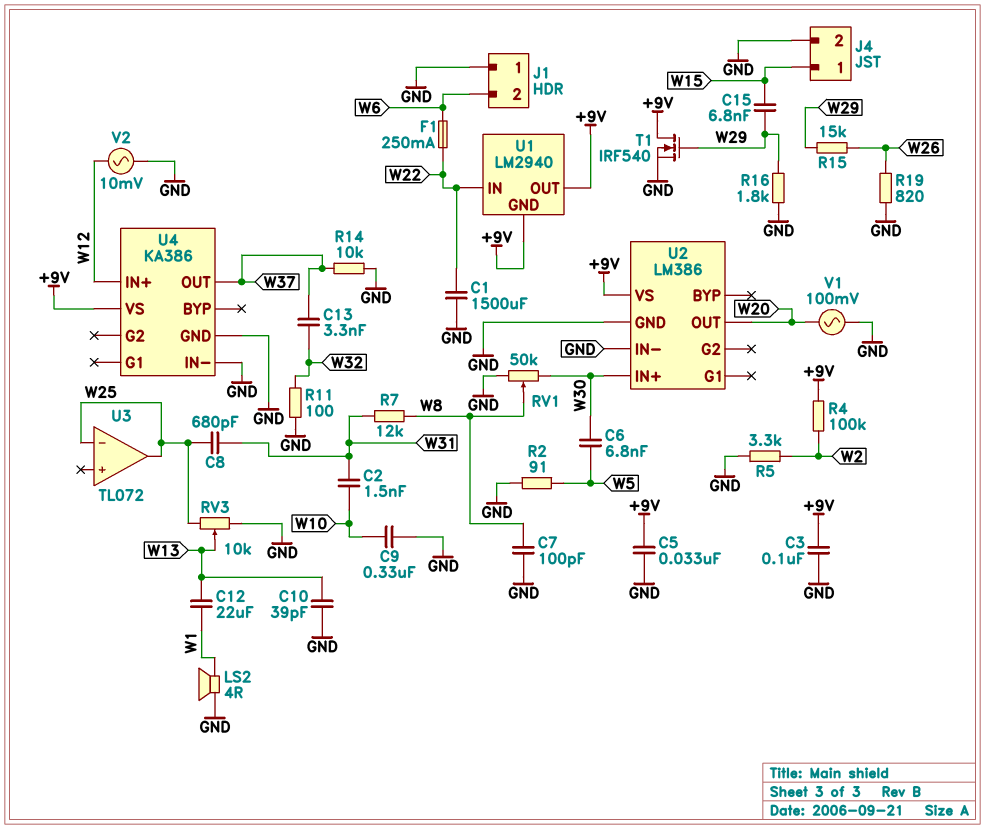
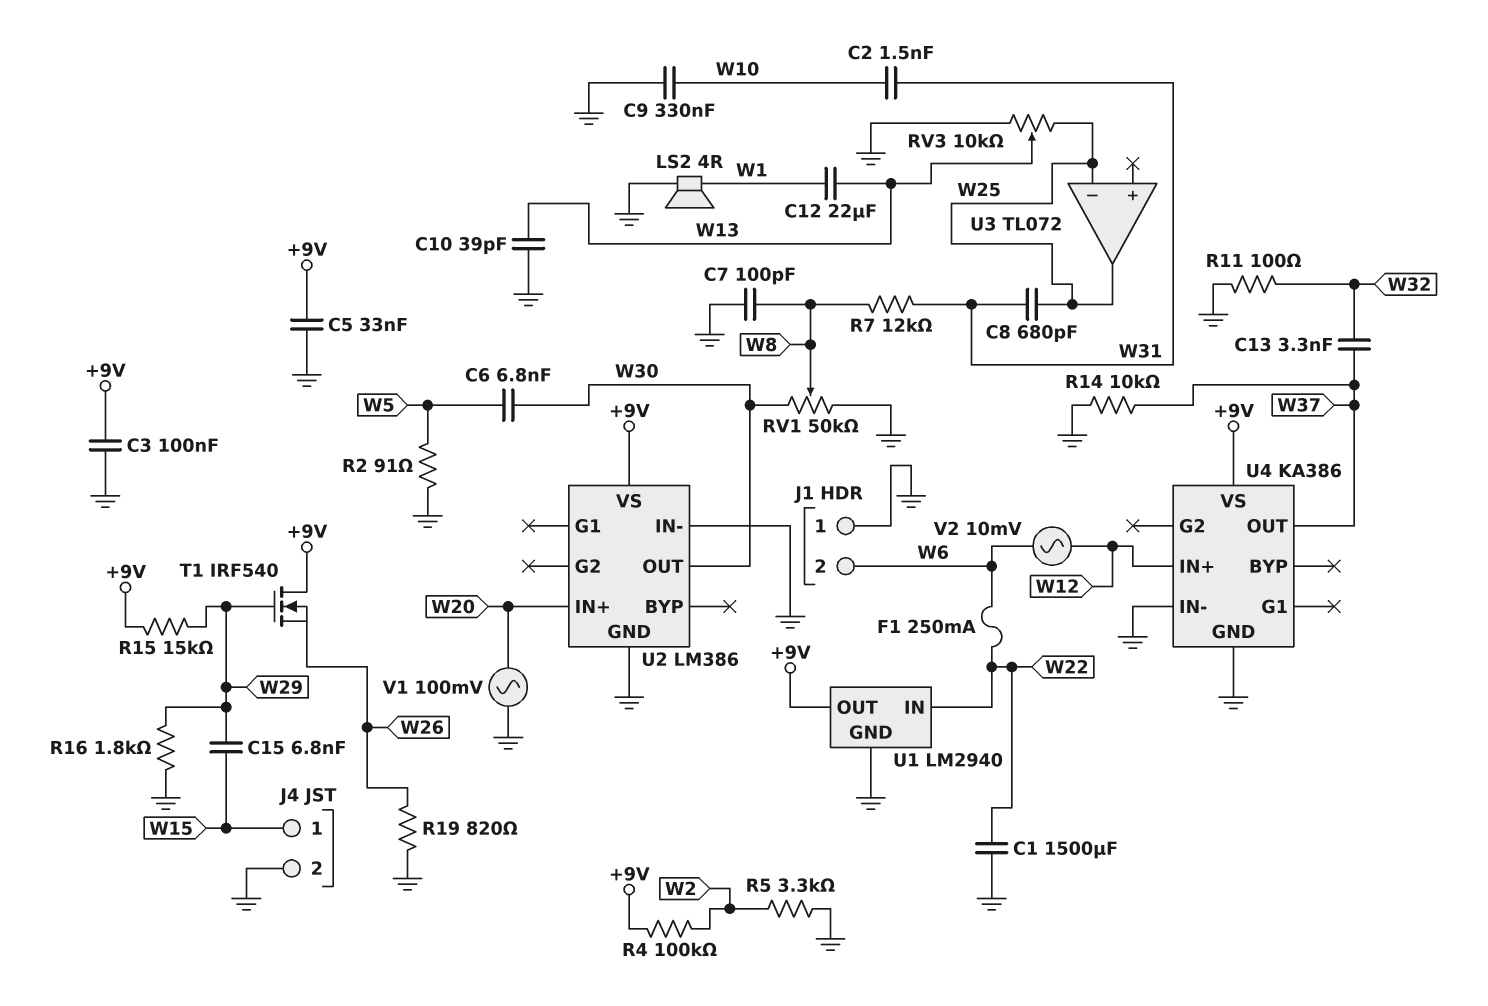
R15: 15k (W26, W29) -> 15k (+9V, W29)
T1: NMOS IRF540 (G W29, D +9V, S GND) -> NMOS IRF540 (G W29, D +9V, S W26)
U1 pin GND: +9V -> GND
U2 pin IN+: W30 -> W20
U2 pin OUT: W20 -> W30
V2: AC 10mV (GND, W12) -> AC 10mV (W6, W12)

